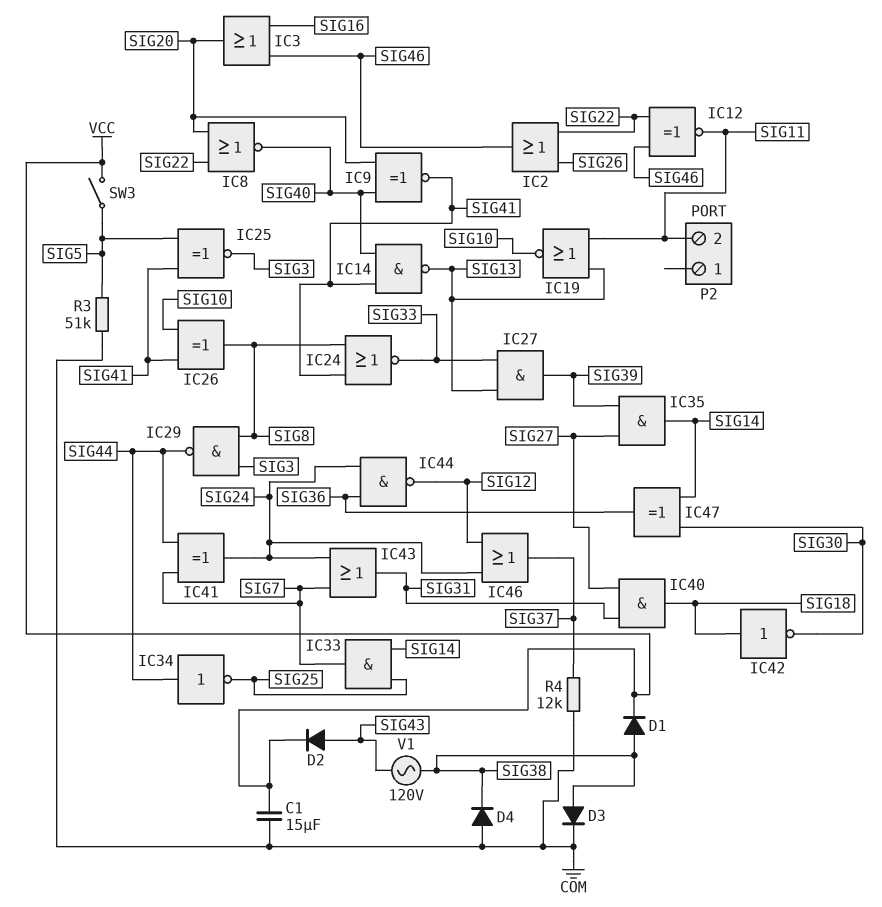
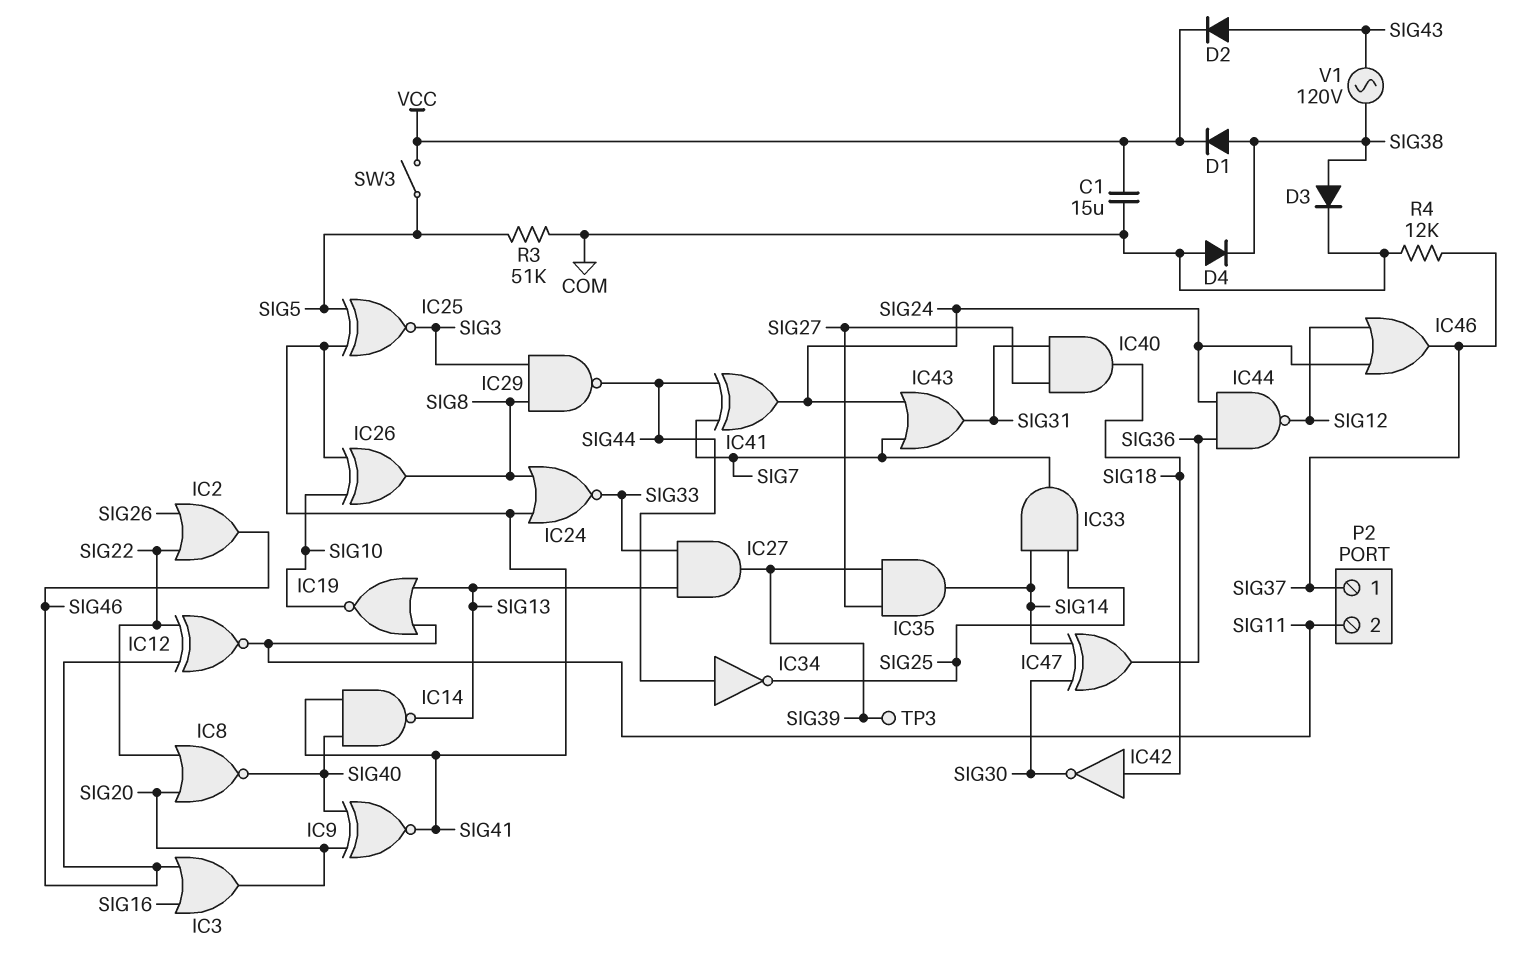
P2 pin 1: none -> SIG37
TP3: none -> test point (SIG39)

